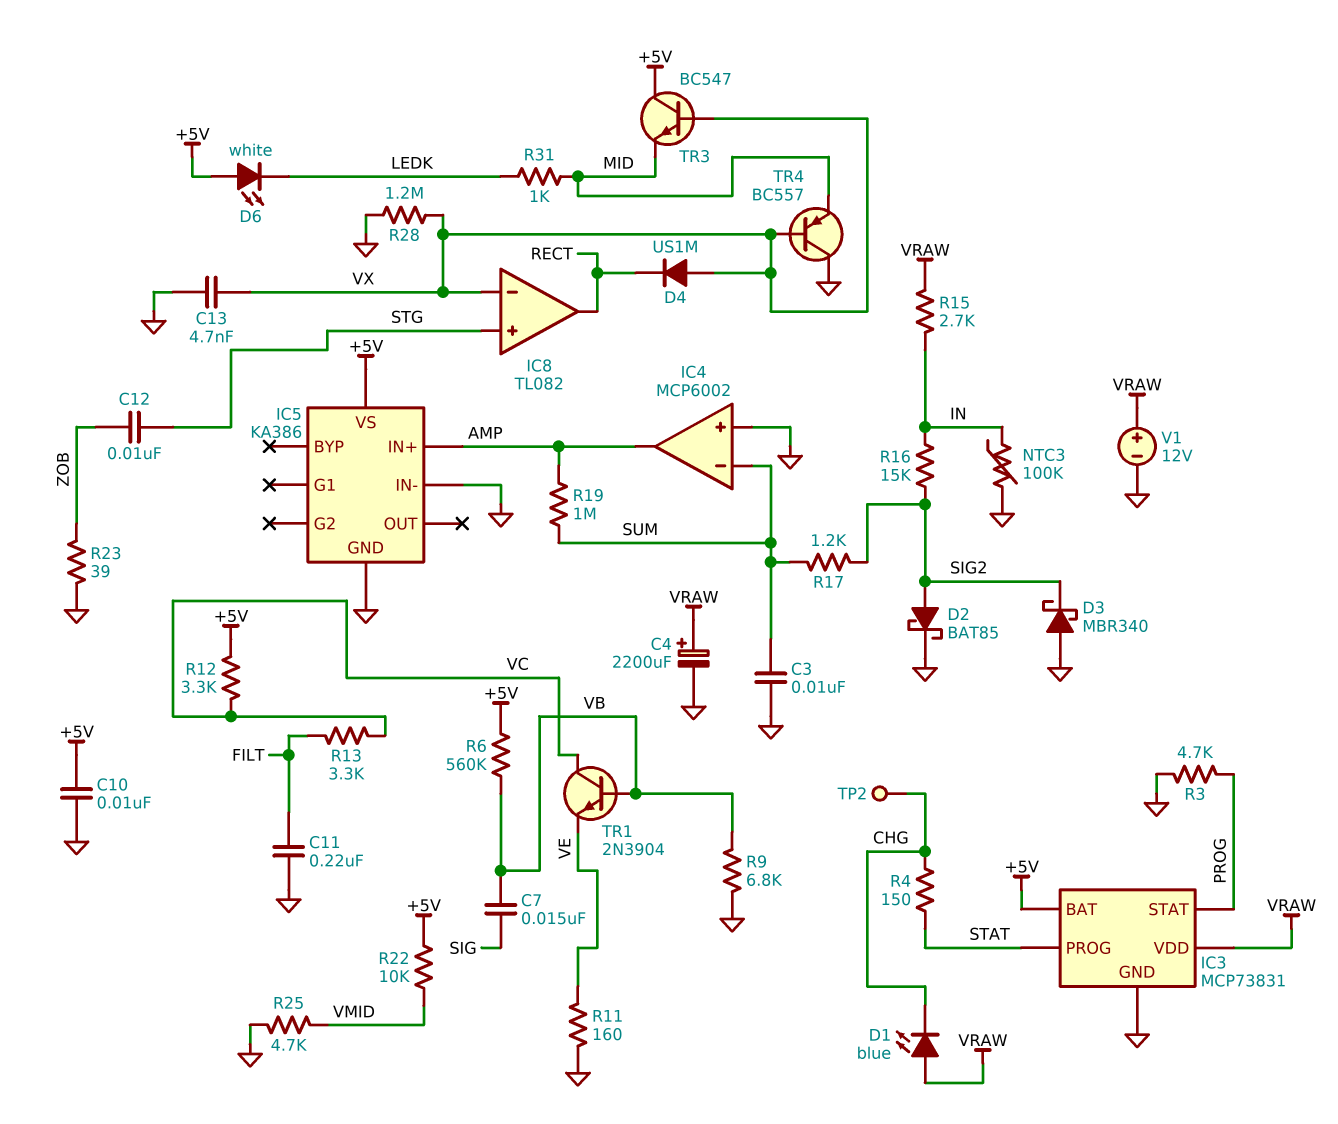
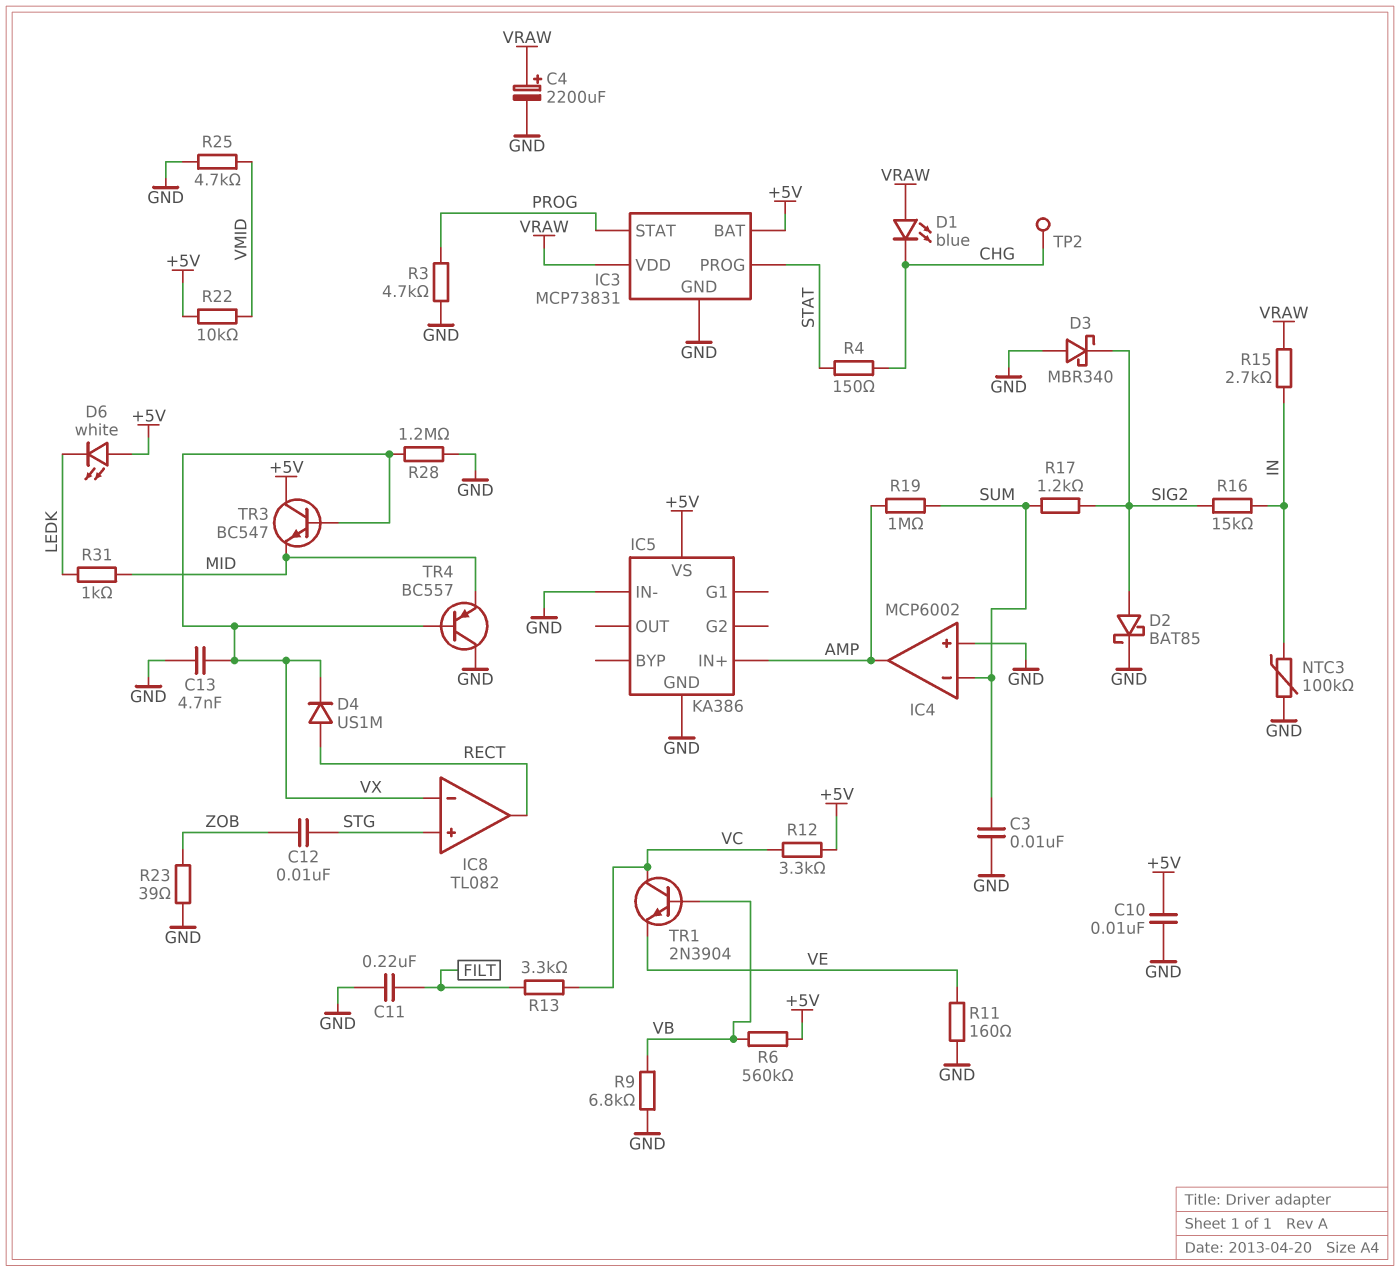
C7: 15nF (SIG, VB) -> none
D4: diode US1M (A VX, K RECT) -> diode US1M (A RECT, K VX)
V1: 12V (plus VRAW, minus GND) -> none

